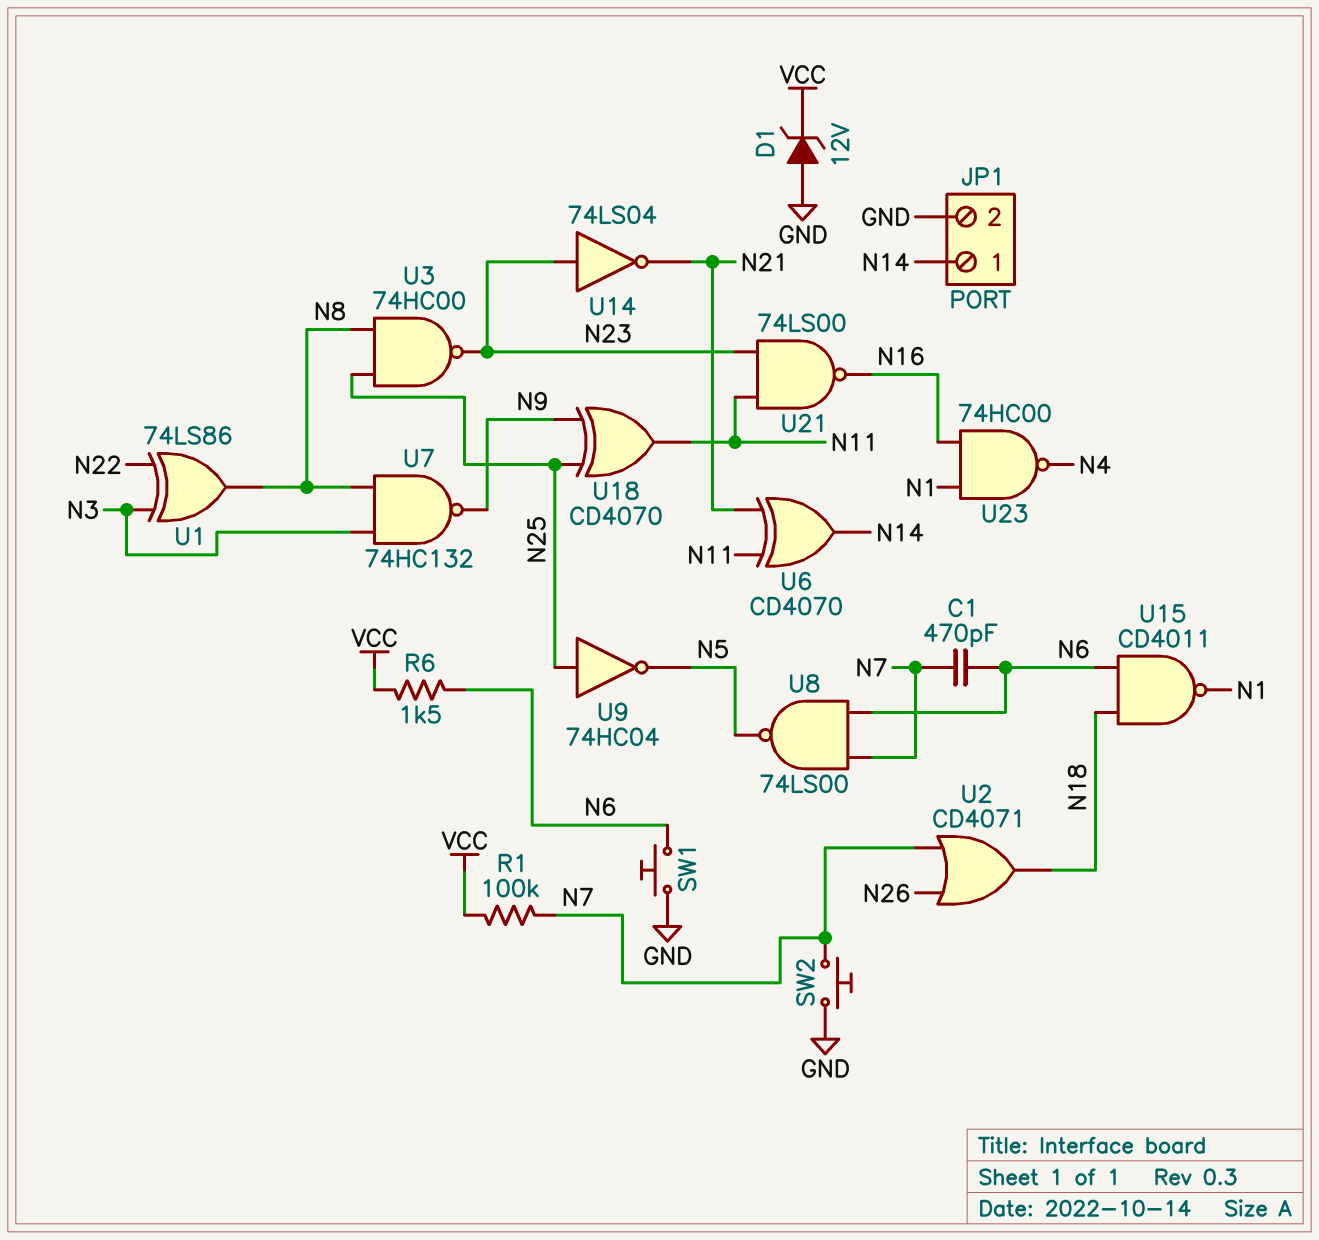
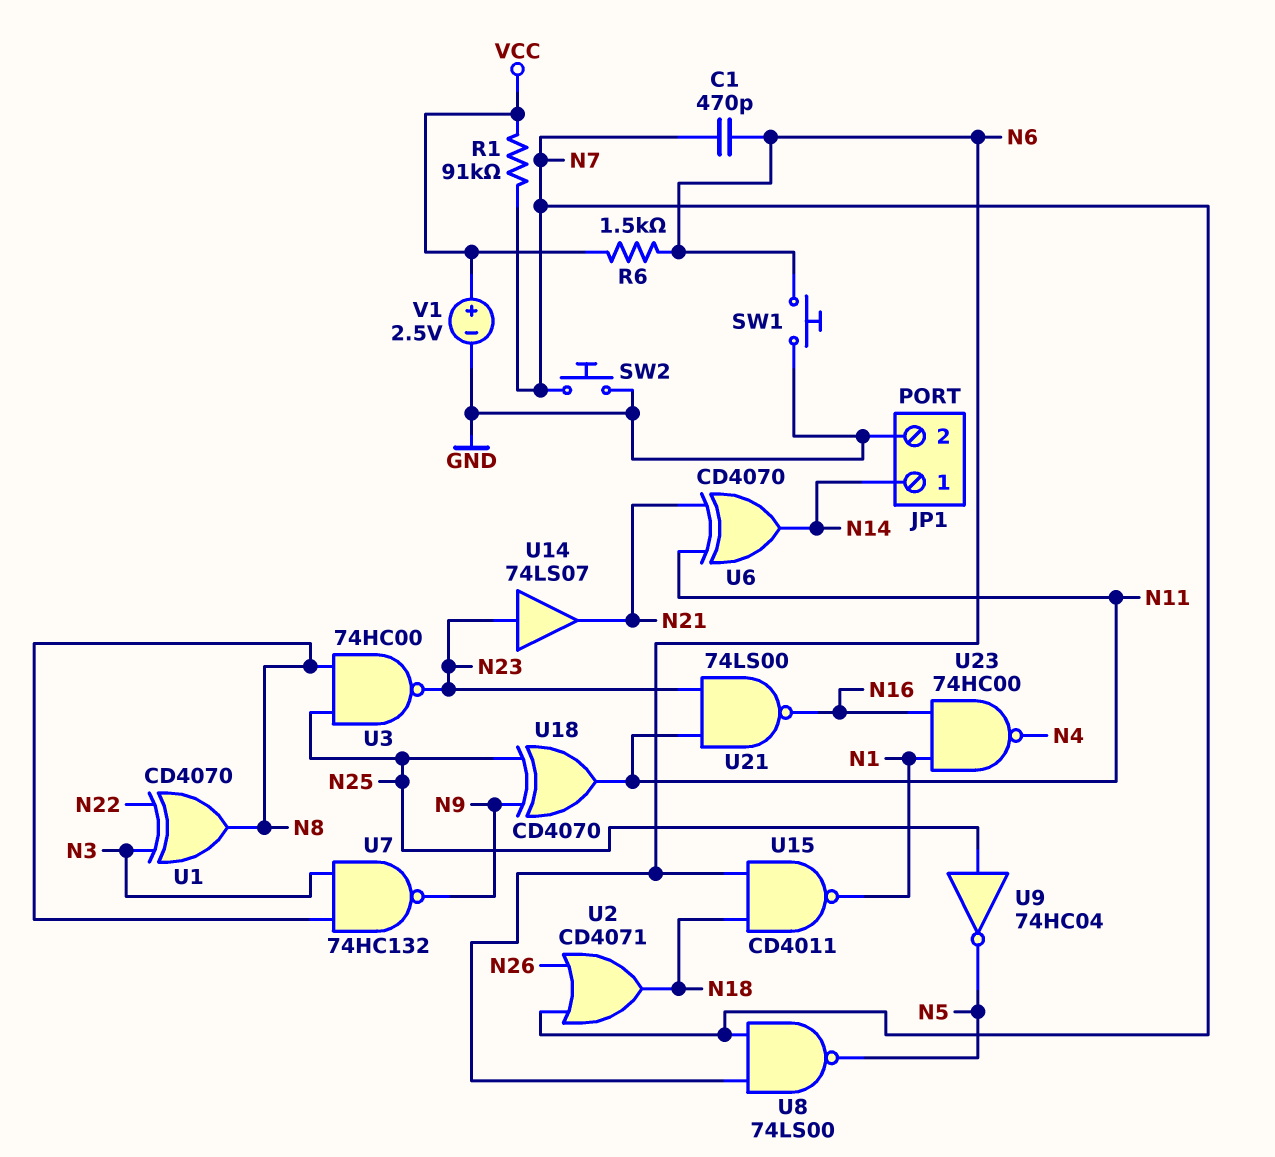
D1: zener 12V (A GND, K VCC) -> none
R1: 100k (N7, VCC) -> 91k (N7, VCC)
U1: XOR 74LS86 (in N3, in N22, out N8) -> XOR CD4070 (in N3, in N22, out N8)
U14: NOT 74LS04 (in N23, out N21) -> buffer 74LS07 (in N23, out N21)
V1: none -> 2.5V (plus VCC, minus GND)

